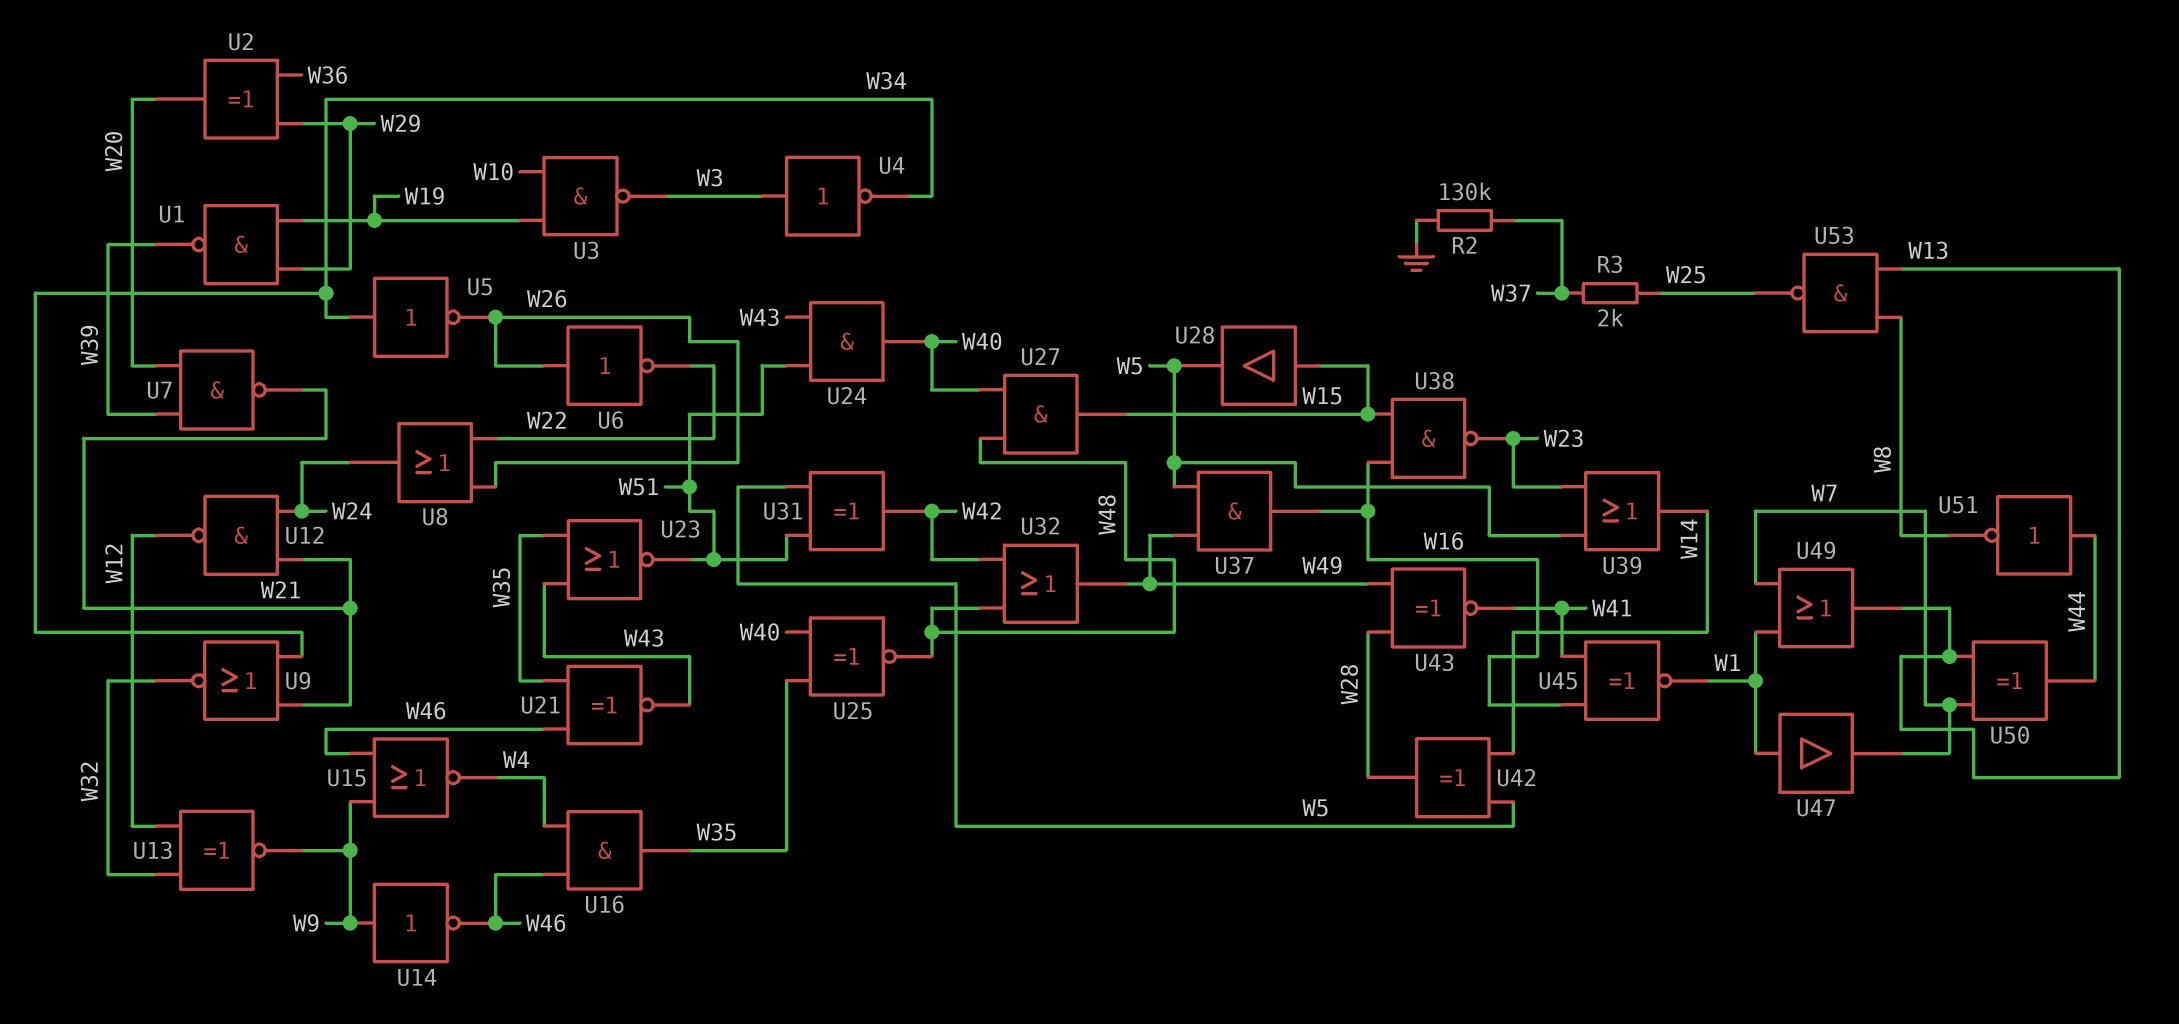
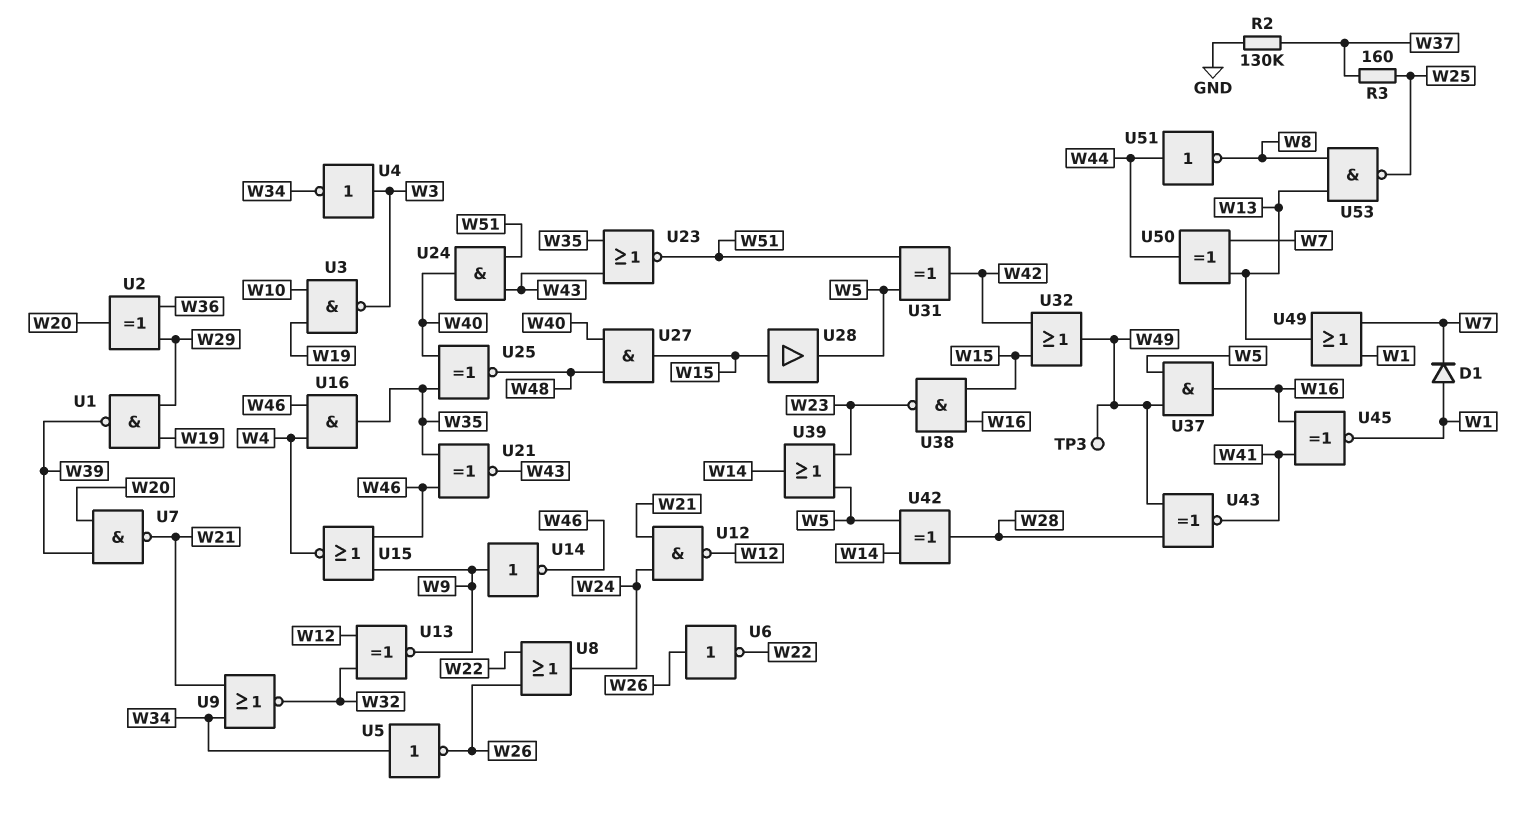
D1: none -> diode (A W1, K W7)
R3: 2k (W25, W37) -> 160 (W25, W37)
TP3: none -> test point (W49)
U32: OR (in W42, in W48, out W49) -> OR (in W15, in W42, out W49)
U47: buffer (in W1, out W7) -> none

